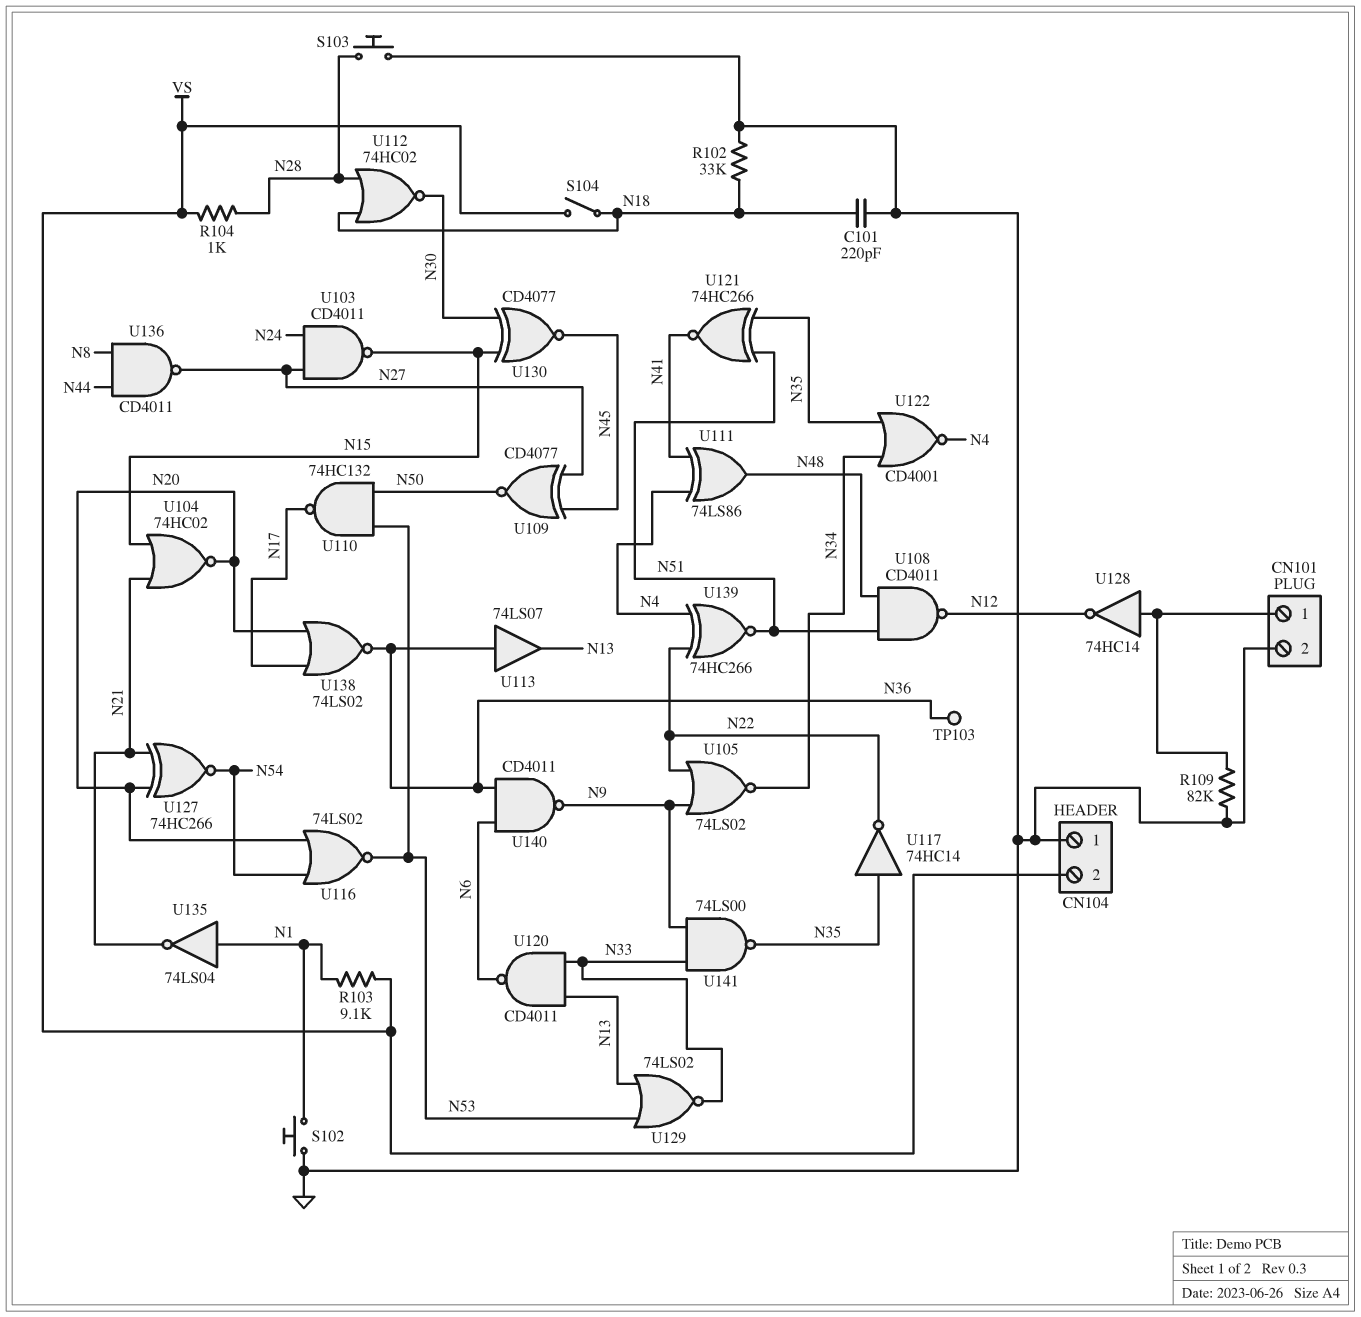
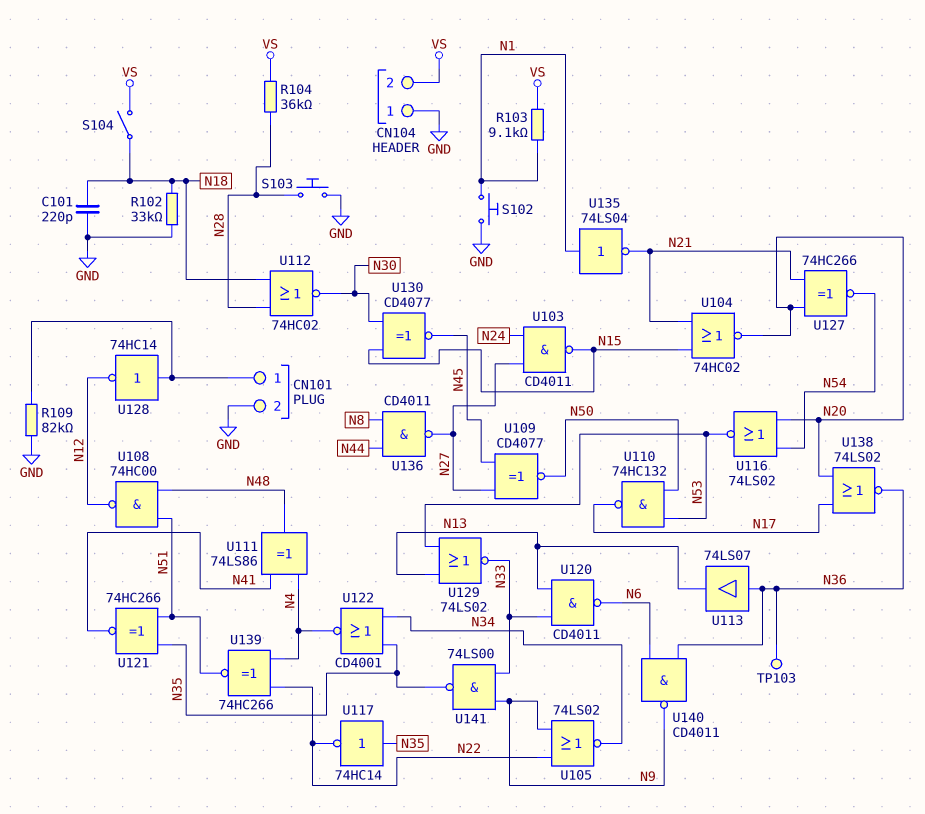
R104: 1k (N28, VS) -> 36k (N28, VS)
U108: NAND CD4011 (in N48, in N51, out N12) -> NAND 74HC00 (in N48, in N51, out N12)

